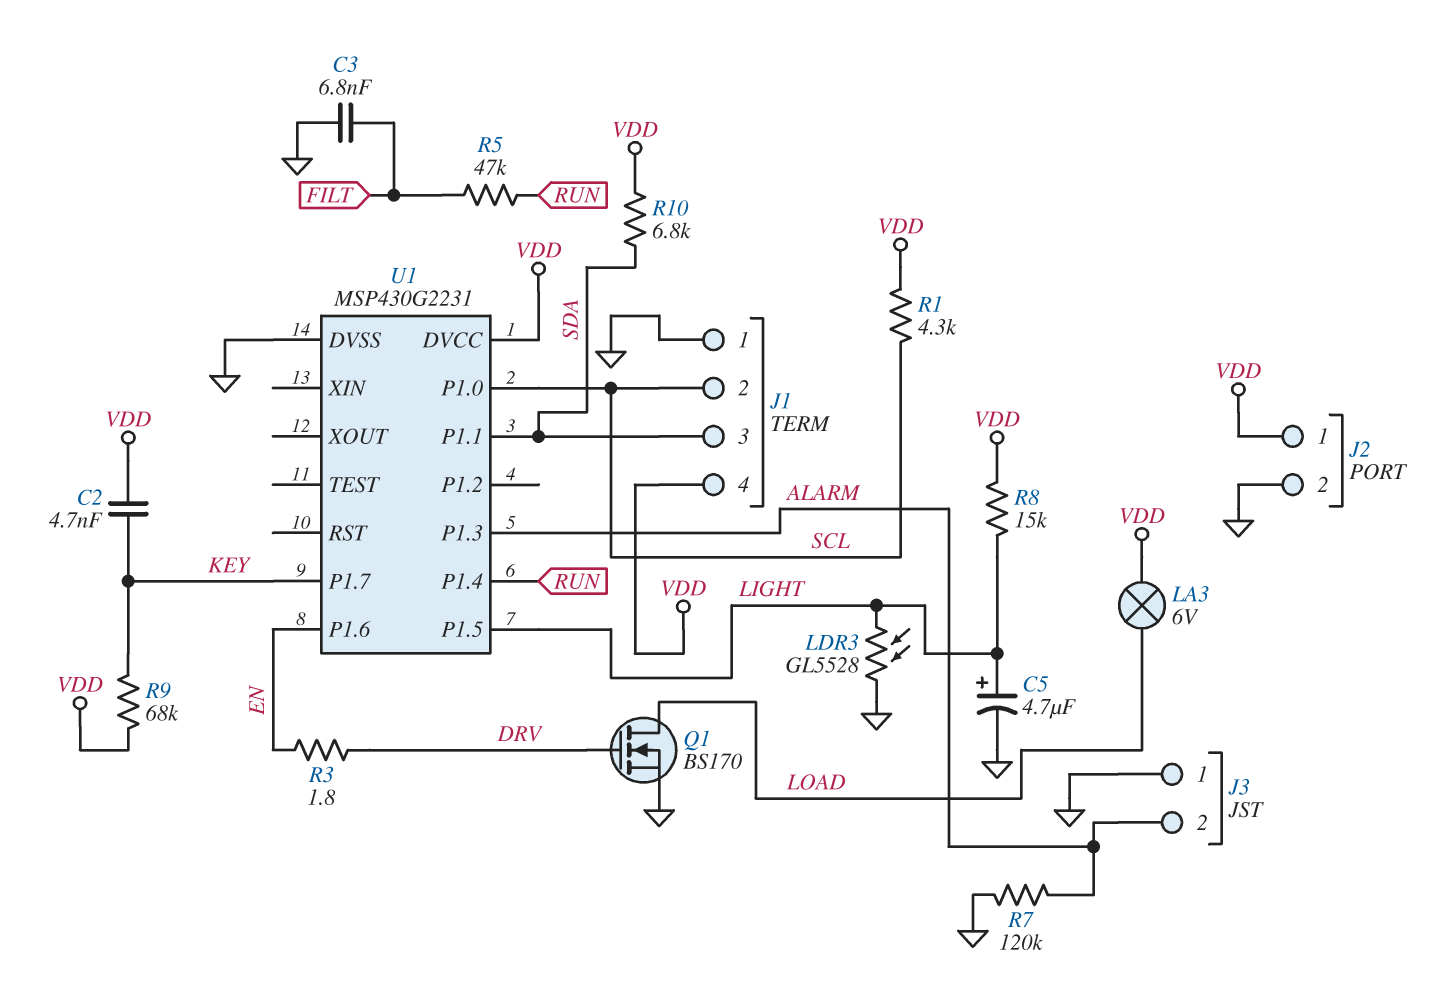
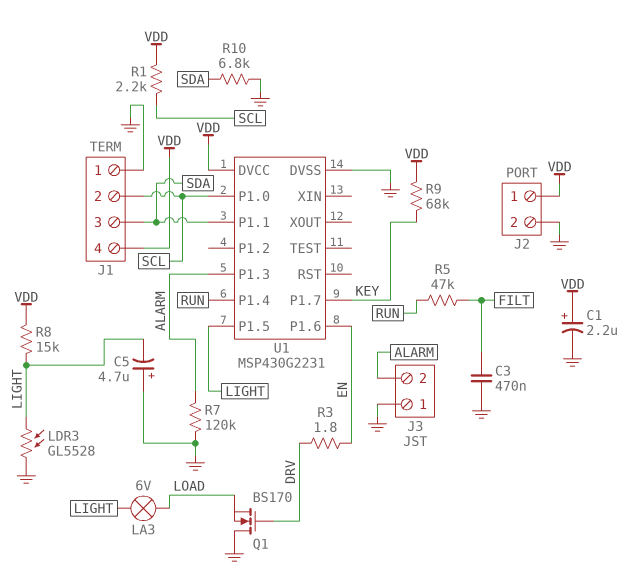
C1: none -> 2.2uF (plus VDD, minus GND)
C2: 4.7nF (KEY, VDD) -> none
C3: 6.8nF (FILT, GND) -> 470nF (FILT, GND)
C5: 4.7uF (plus LIGHT, minus GND) -> 4.7uF (plus GND, minus LIGHT)
LA3: lamp 6V (LOAD, VDD) -> lamp 6V (LIGHT, LOAD)
Q1: NMOS BS170 (G DRV, D LOAD, S GND) -> NMOS BS170 (G DRV, D GND, S LOAD)
R1: 4.3k (SCL, VDD) -> 2.2k (SCL, VDD)
R10: 6.8k (SDA, VDD) -> 6.8k (GND, SDA)

